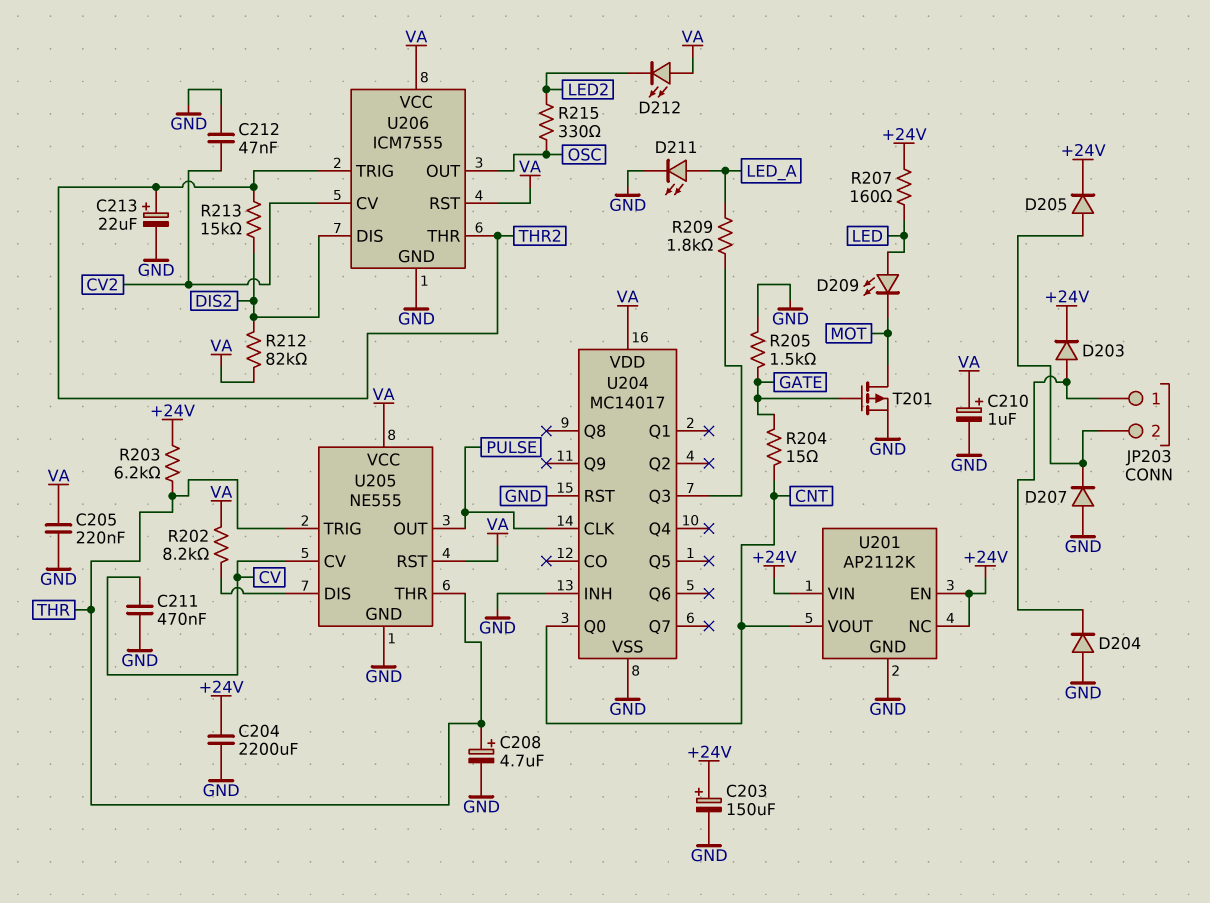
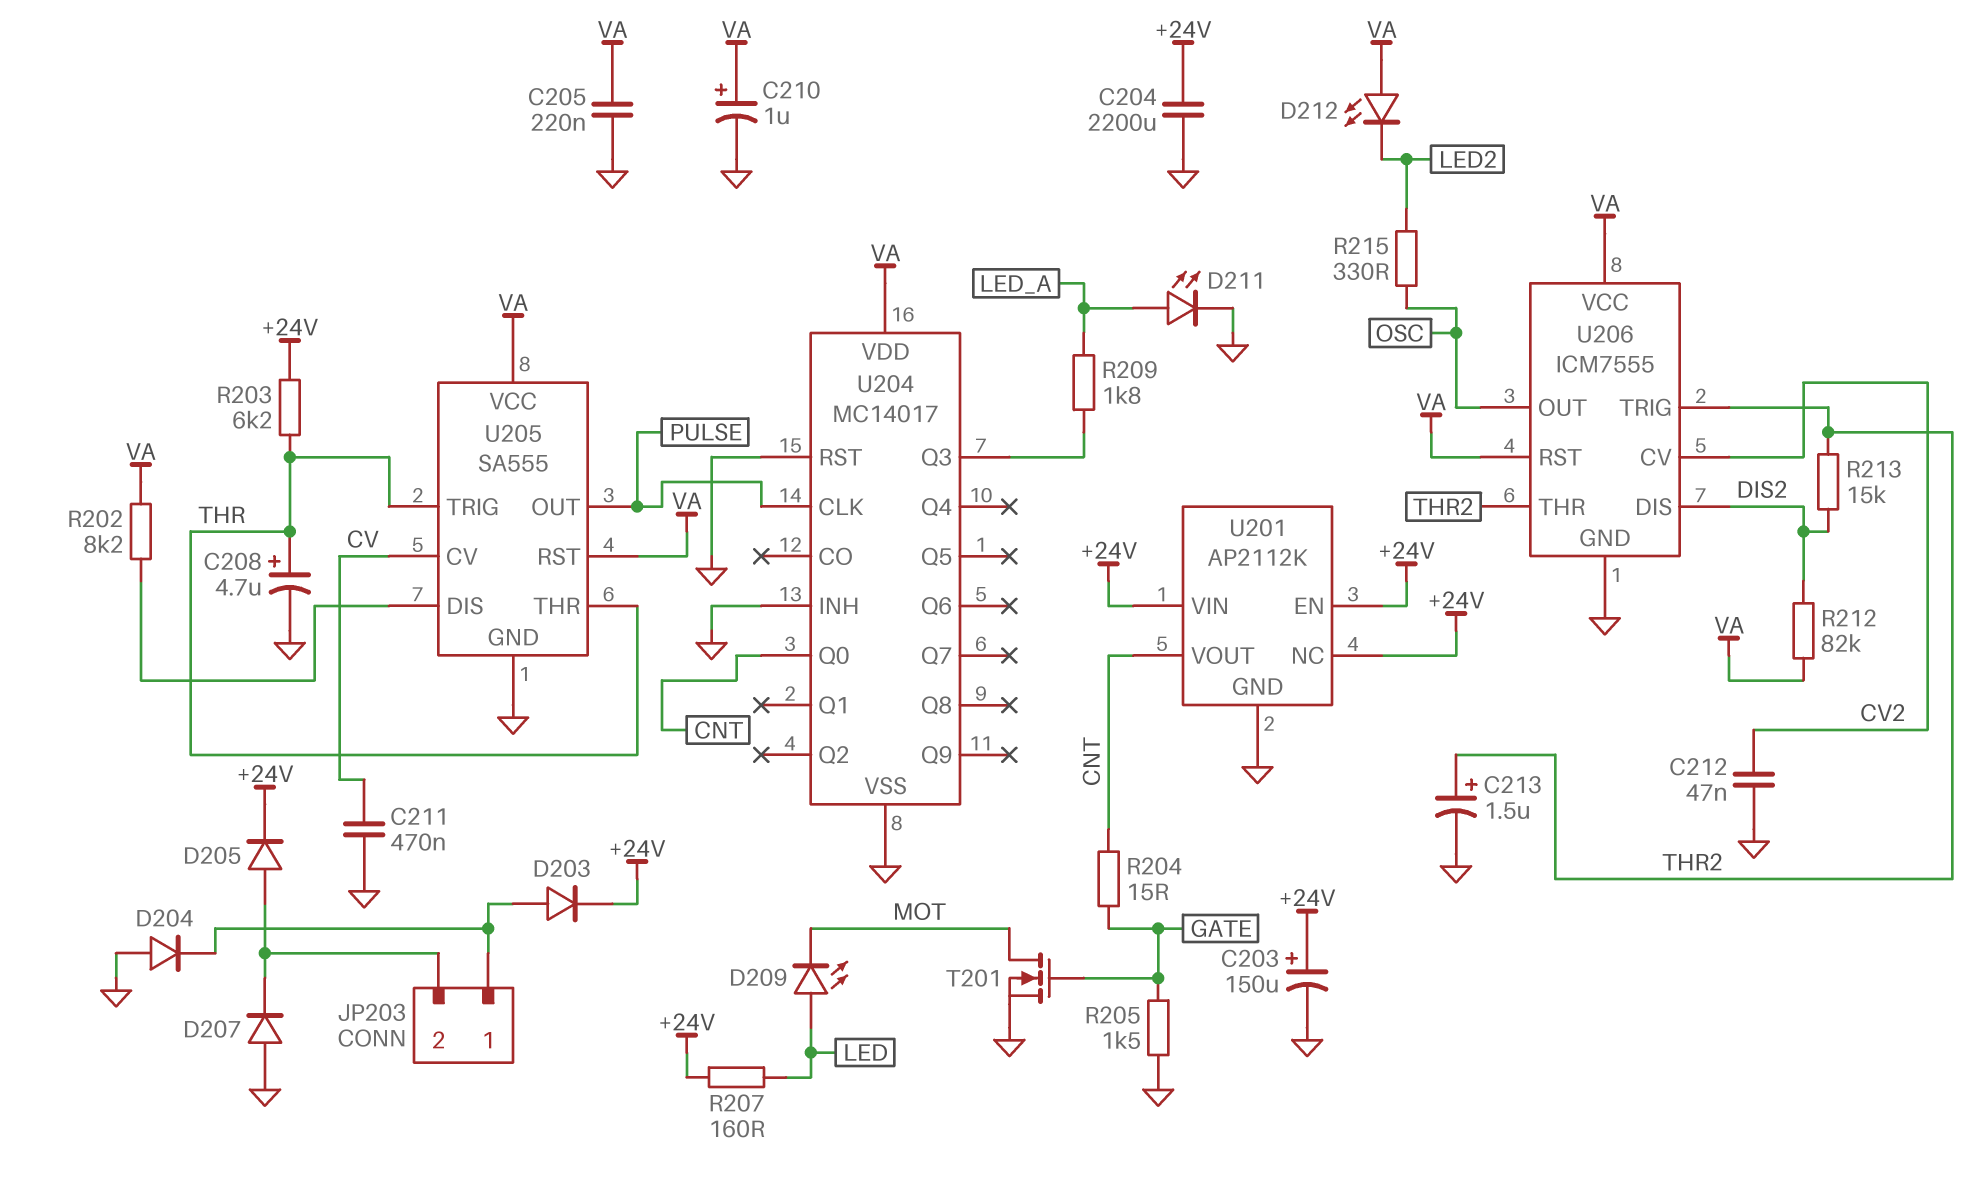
C213: 22uF (plus THR2, minus GND) -> 1.5uF (plus THR2, minus GND)
T201: PMOS (G GATE, D MOT, S GND) -> NMOS (G GATE, D MOT, S GND)
U205: NE555 -> SA555

